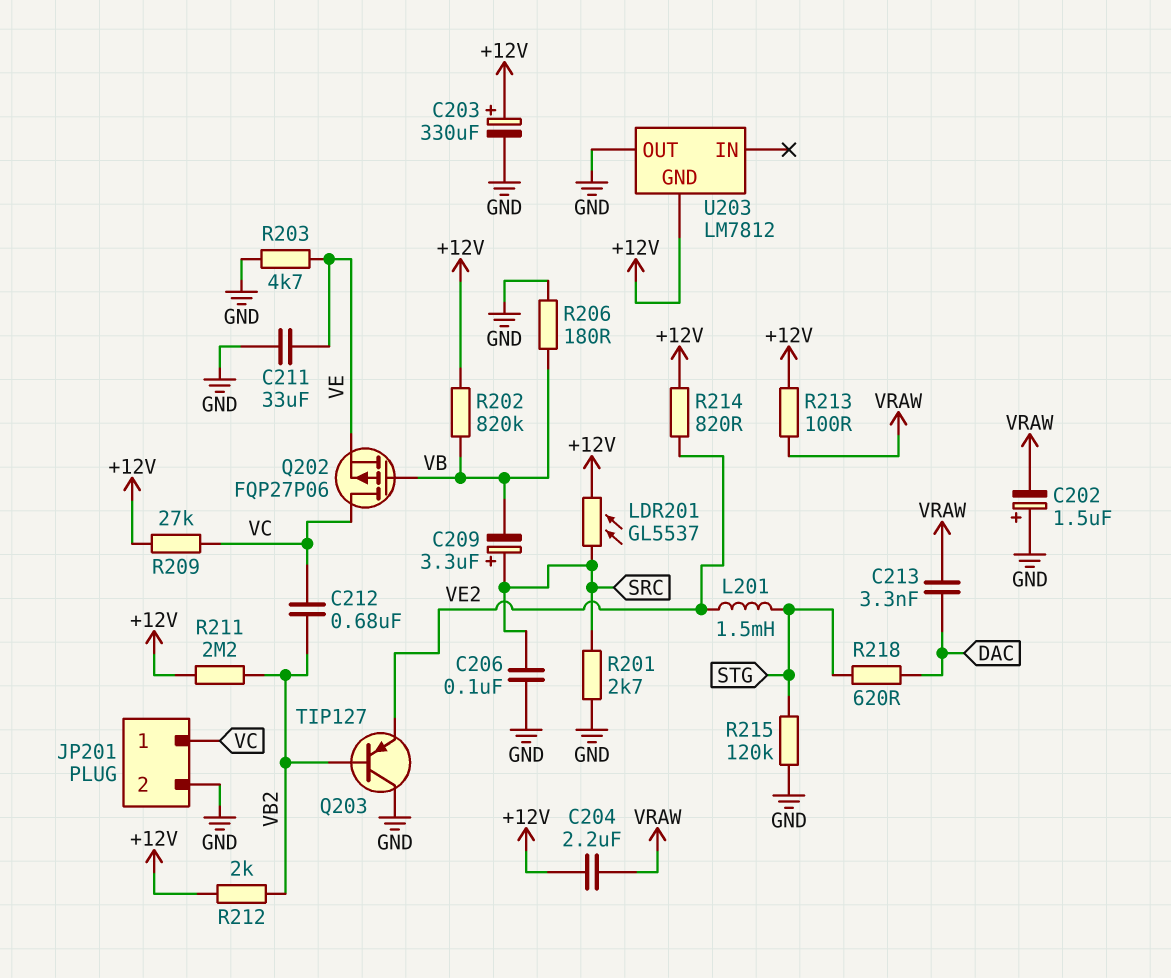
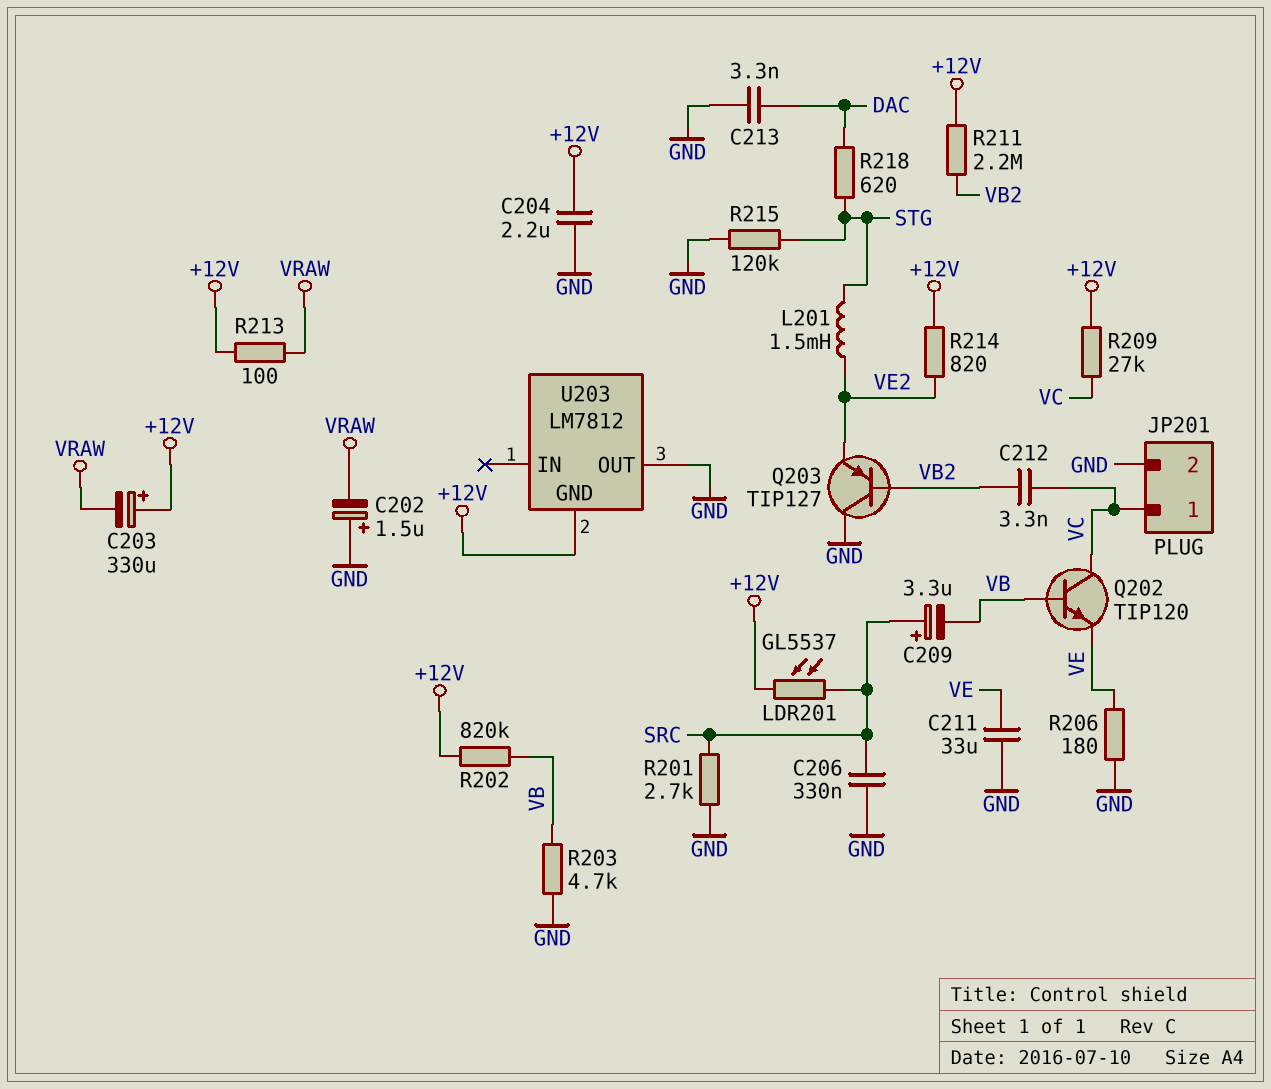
C203: 330uF (plus +12V, minus GND) -> 330uF (plus +12V, minus VRAW)
C204: 2.2uF (+12V, VRAW) -> 2.2uF (+12V, GND)
C206: 100nF (GND, SRC) -> 330nF (GND, SRC)
C212: 680nF (VB2, VC) -> 3.3nF (VB2, VC)
C213: 3.3nF (DAC, VRAW) -> 3.3nF (DAC, GND)
Q202: PMOS FQP27P06 (G VB, D VC, S VE) -> NPN TIP120 (B VB, C VC, E VE)
R203: 4.7k (GND, VE) -> 4.7k (GND, VB)
R206: 180 (GND, VB) -> 180 (GND, VE)
R212: 2k (+12V, VB2) -> none

